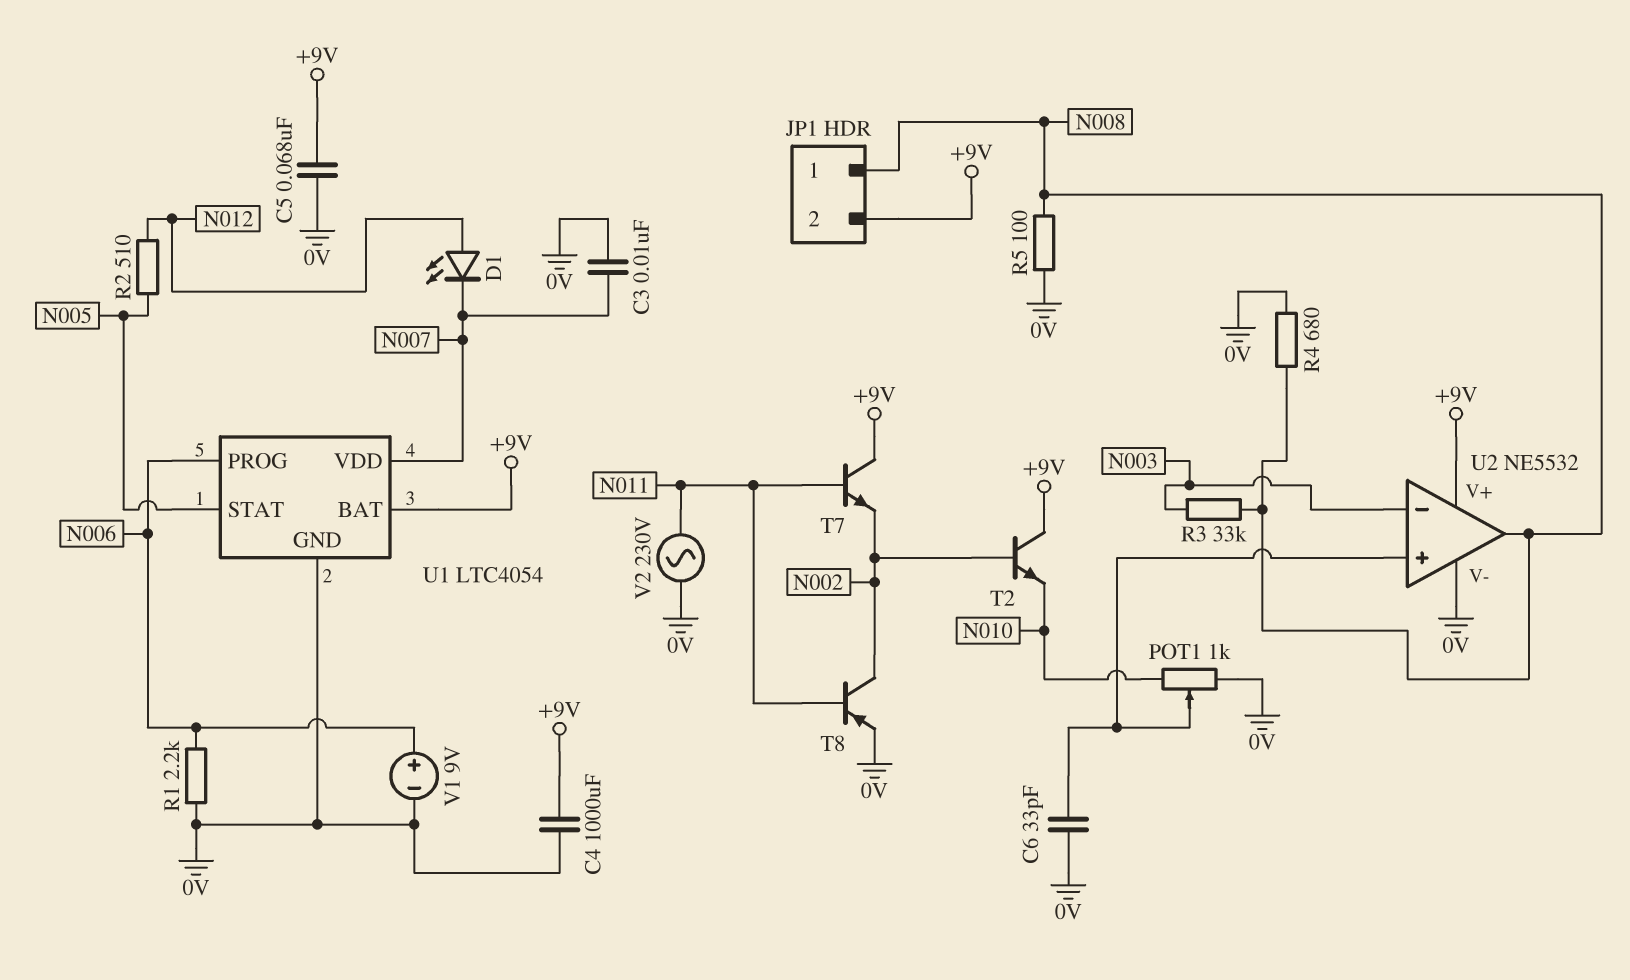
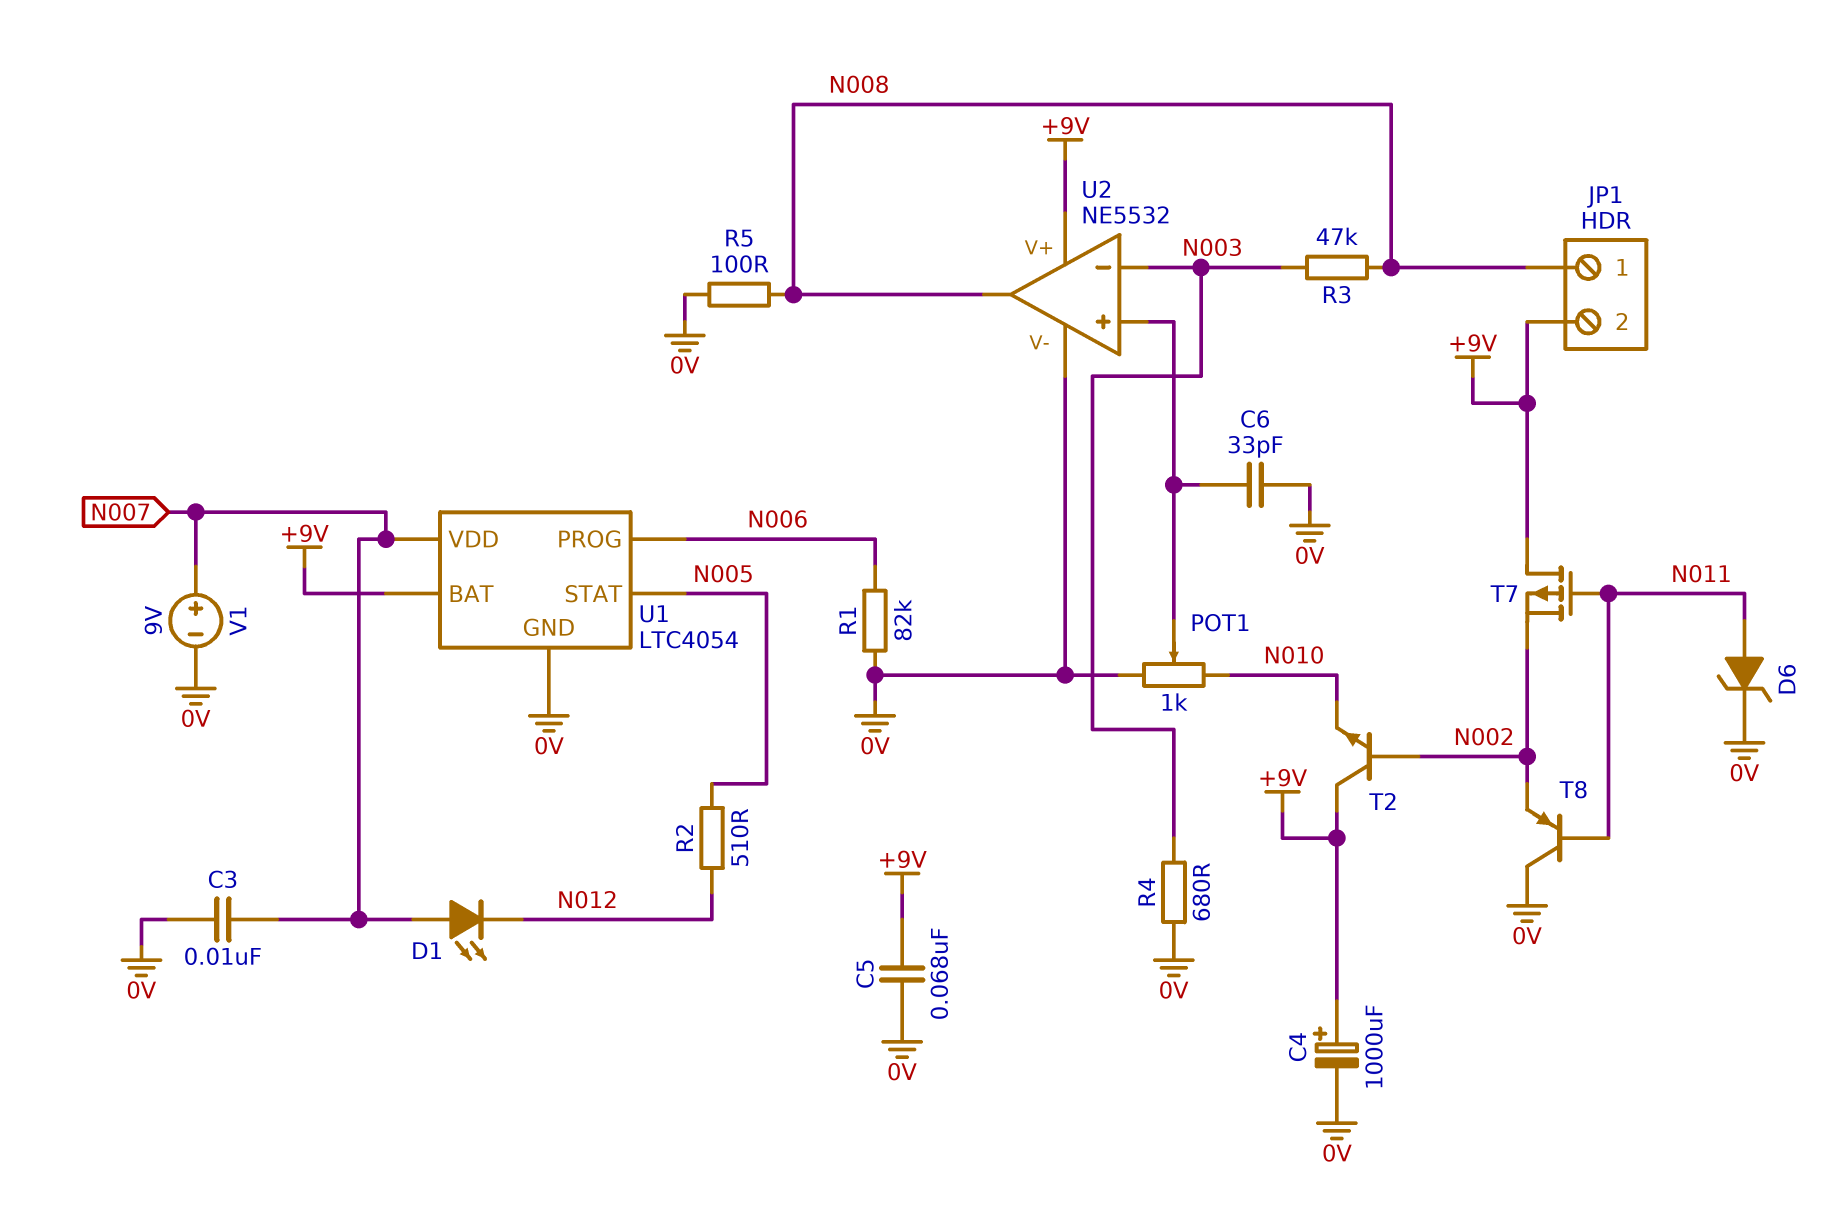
C4: 1000uF (+9V, 0V) -> 1000uF (plus +9V, minus 0V)
D1: LED (A N012, K N007) -> LED (A N007, K N012)
D6: none -> zener (A N011, K 0V)
R1: 2.2k (0V, N006) -> 82k (0V, N006)
R3: 33k (N003, N008) -> 47k (N003, N008)
R4: 680 (0V, N008) -> 680 (0V, N003)
T7: NPN (B N011, C +9V, E N002) -> PMOS (G N011, D +9V, S N002)
T8: PNP (B N011, C N002, E 0V) -> PNP (B N011, C 0V, E N002)
V1: 9V (plus N006, minus 0V) -> 9V (plus N007, minus 0V)
V2: AC 230V (0V, N011) -> none

